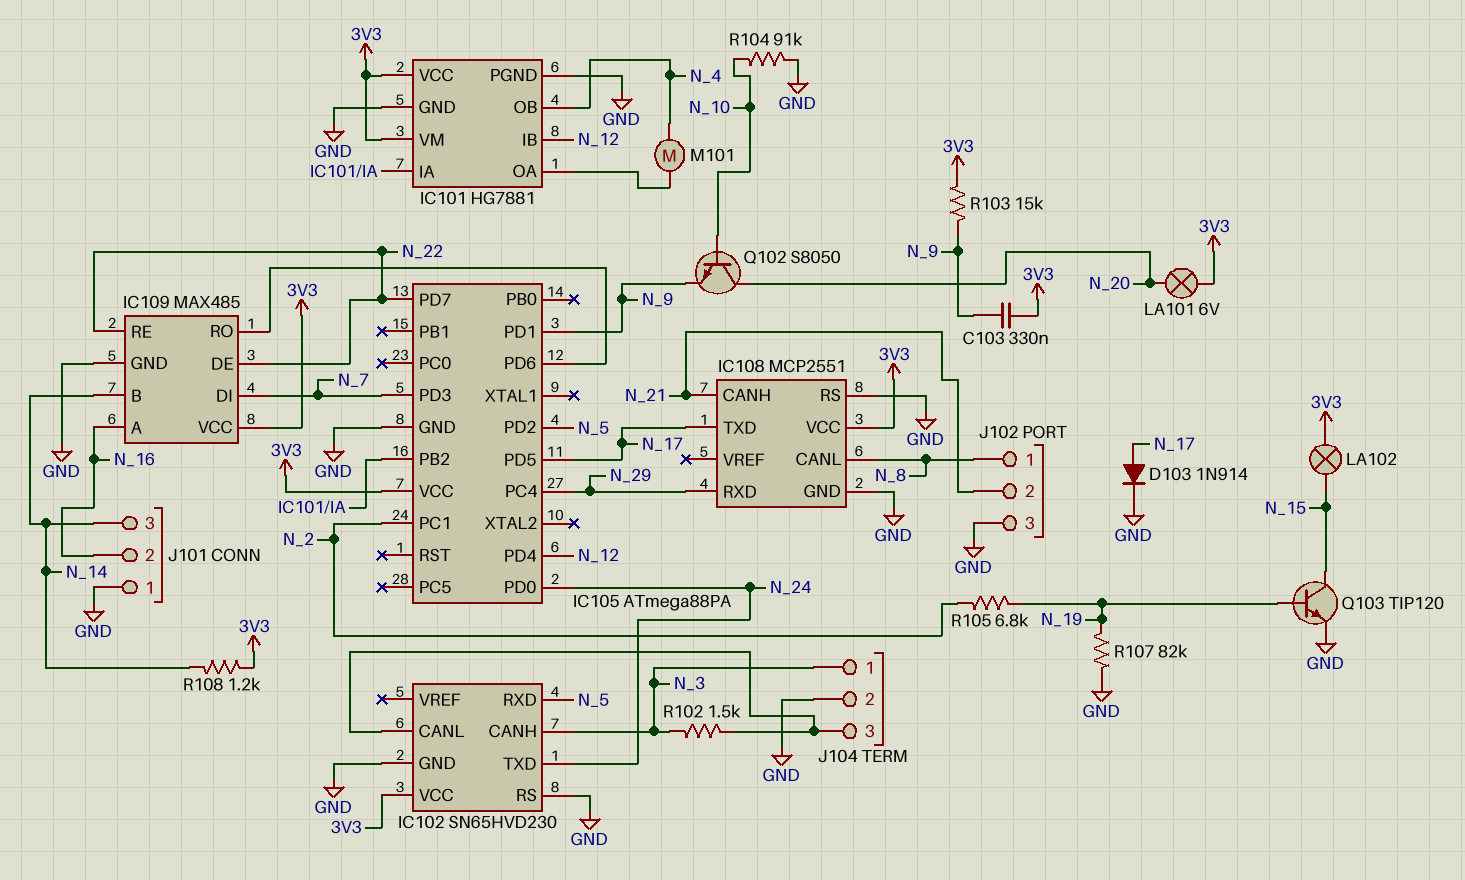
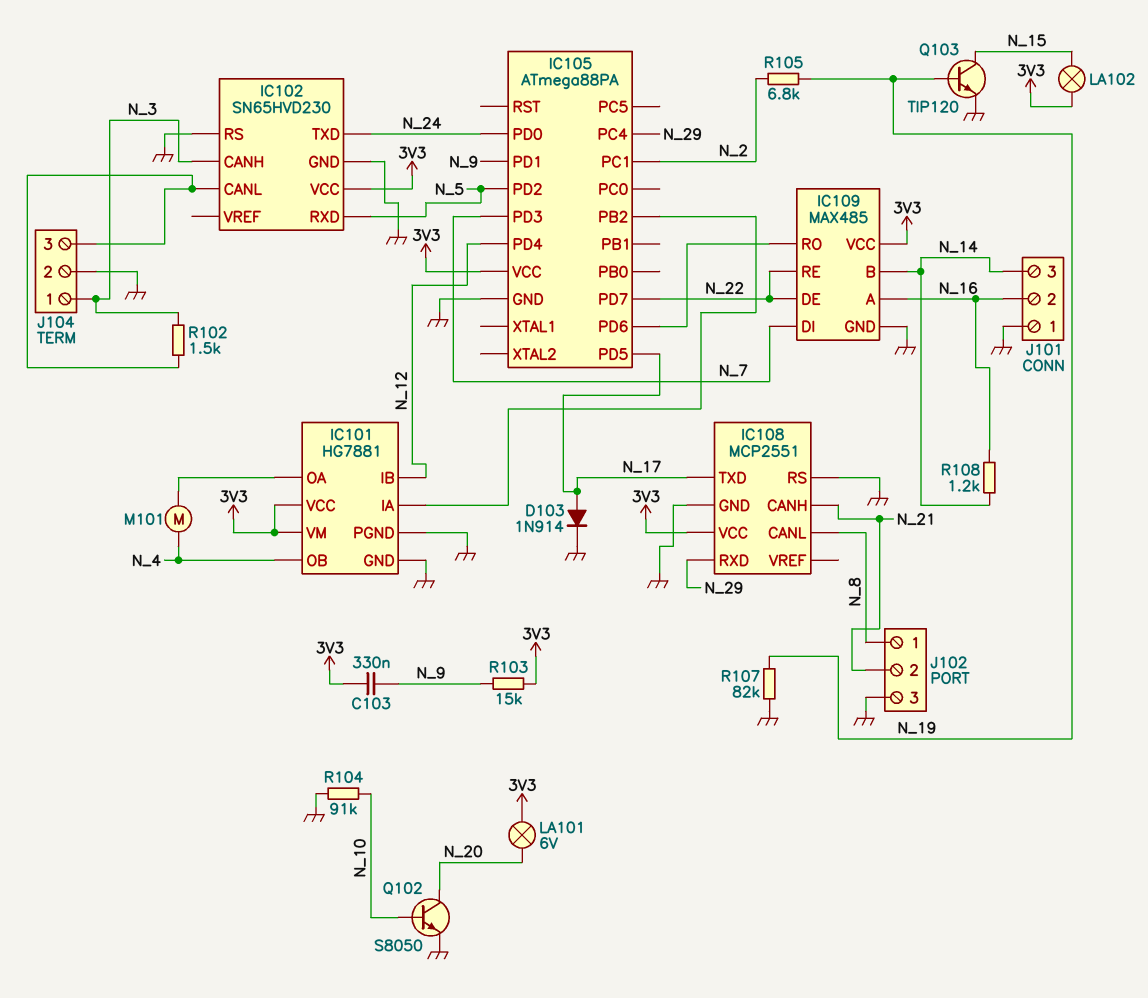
Q102: NPN S8050 (B N_10, C N_20, E N_9) -> NPN S8050 (B N_10, C N_20, E GND)
R108: 1.2k (3V3, N_14) -> 1.2k (N_14, N_16)

